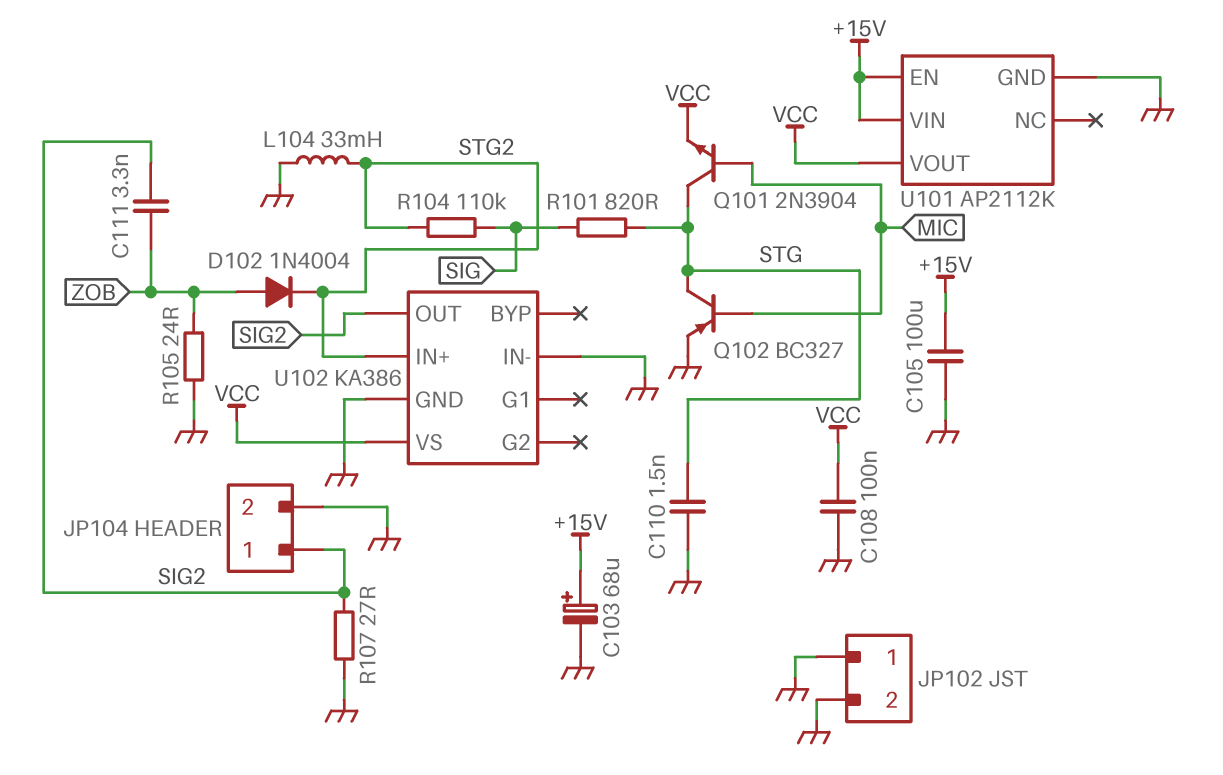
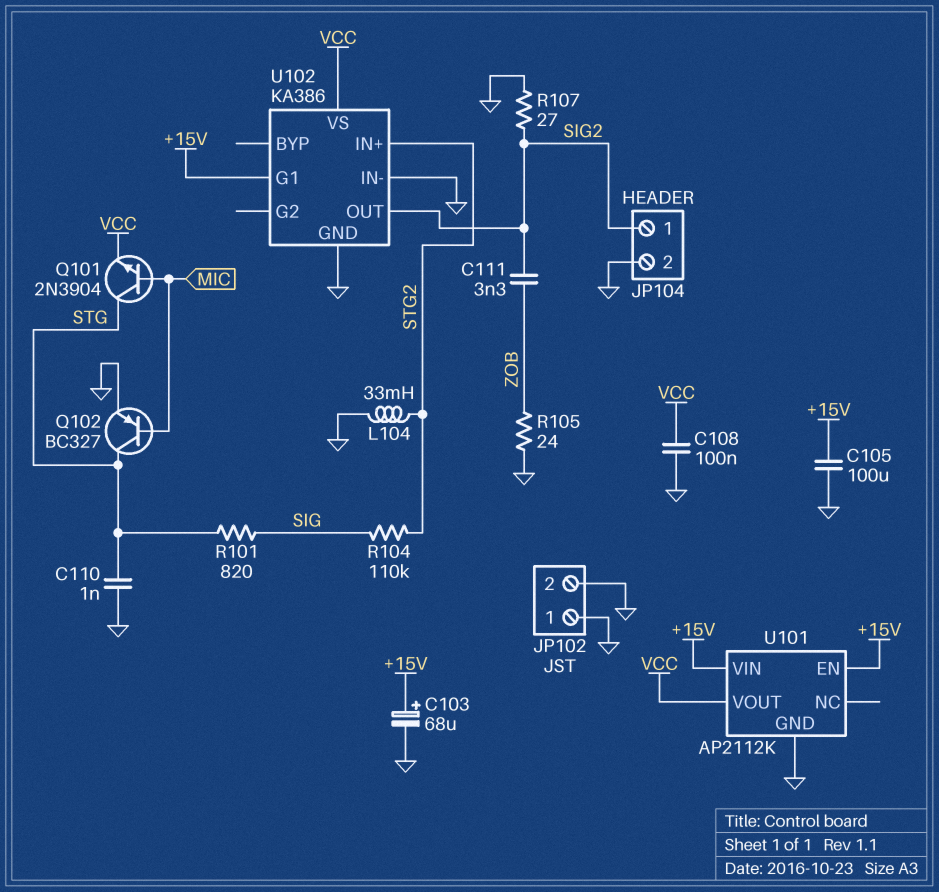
C110: 1.5nF (GND, STG) -> 1nF (GND, STG)
D102: diode 1N4004 (A ZOB, K STG2) -> none
U102 pin G1: none -> +15V

